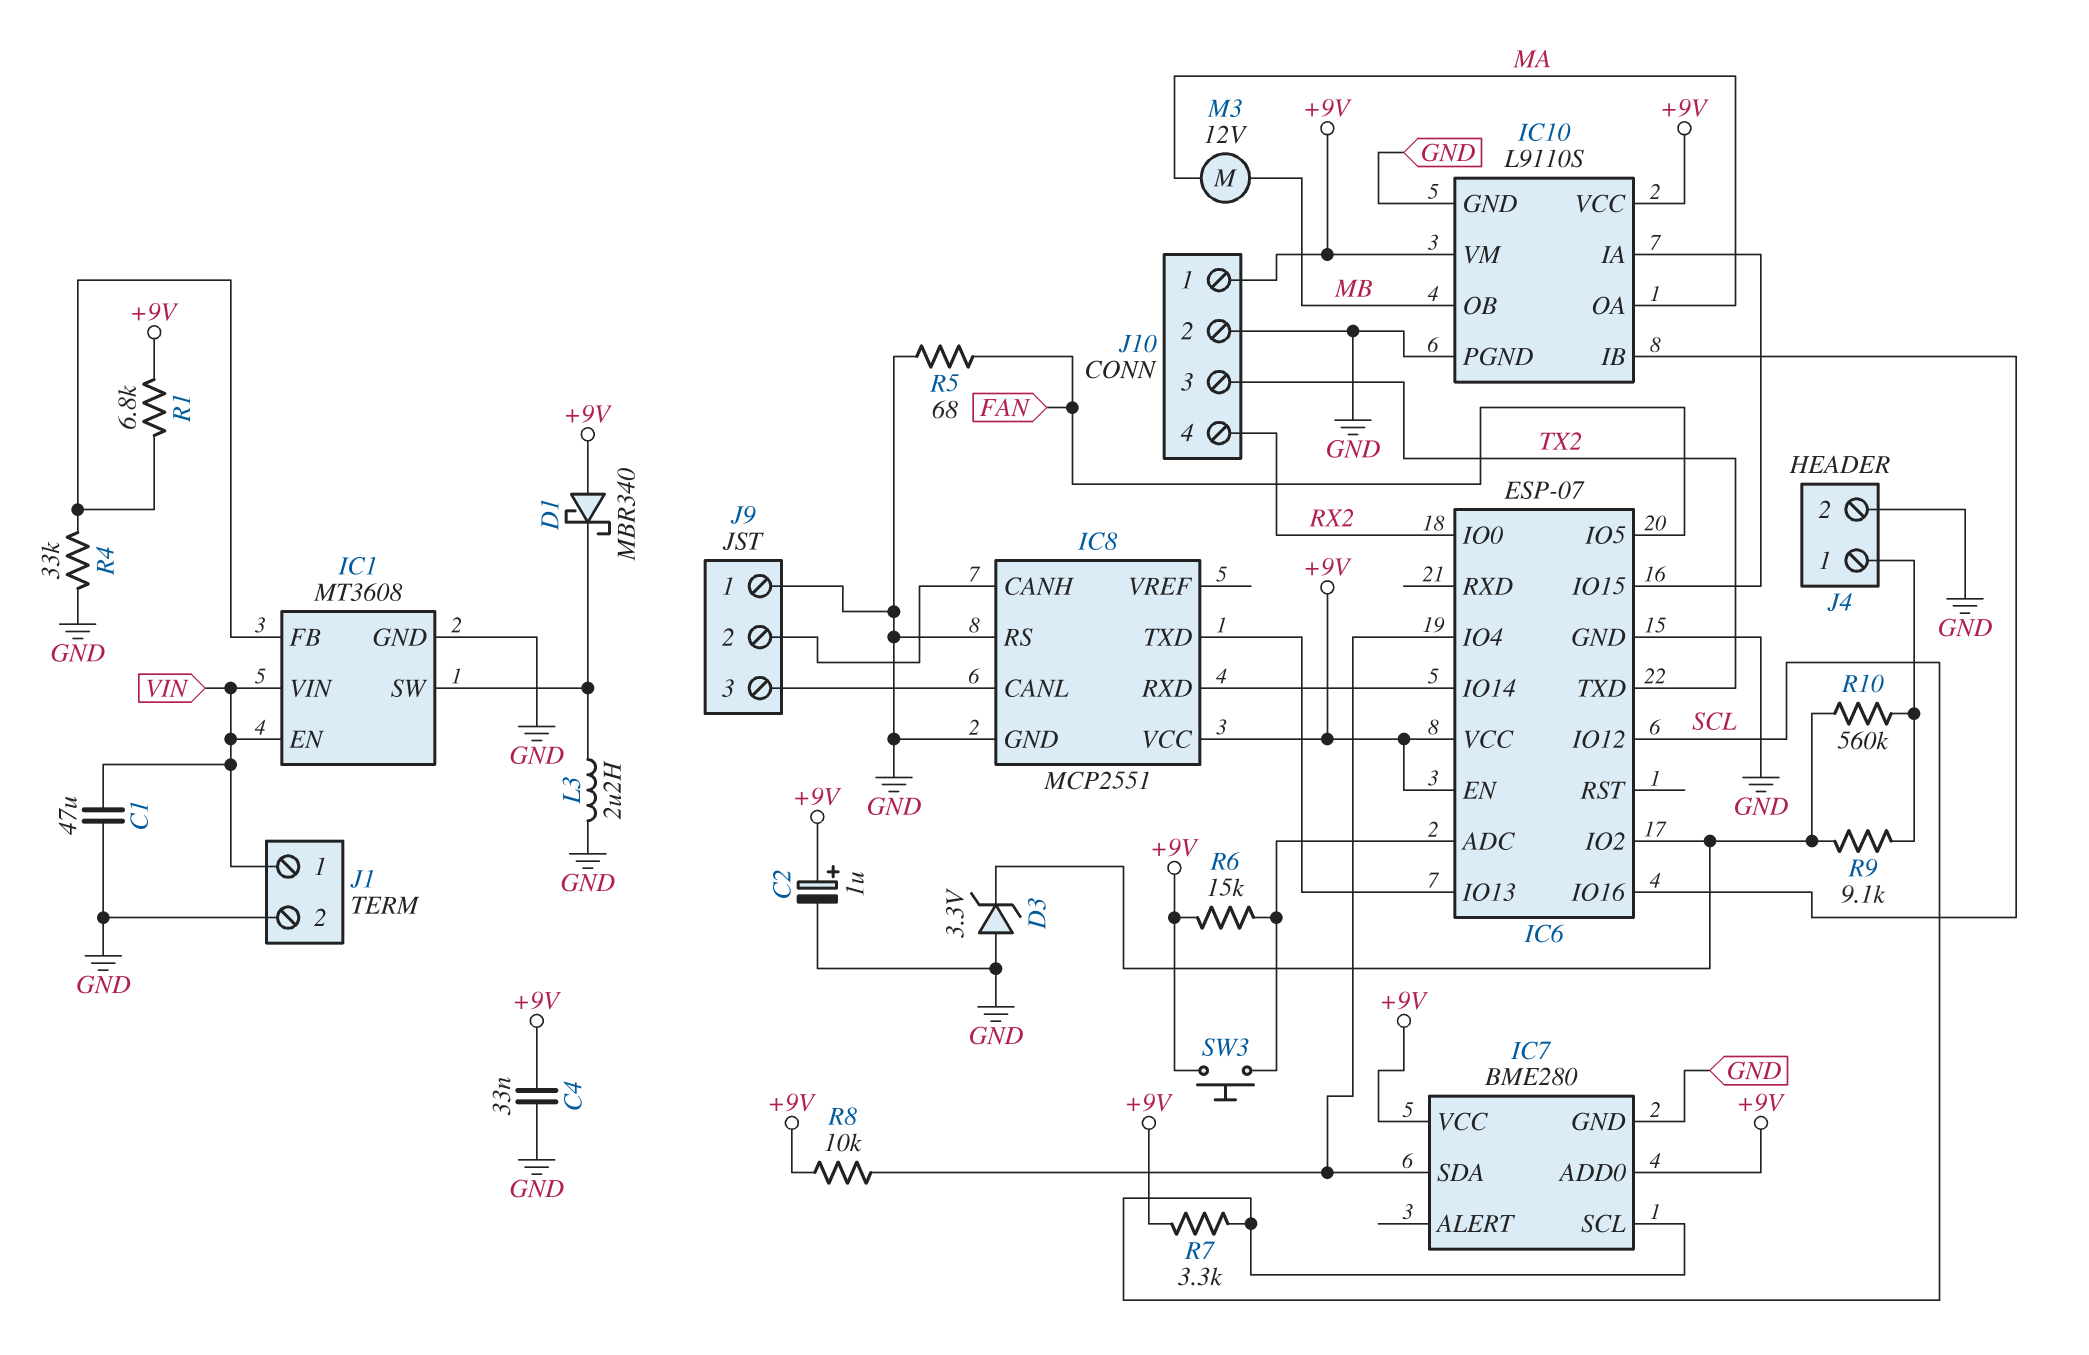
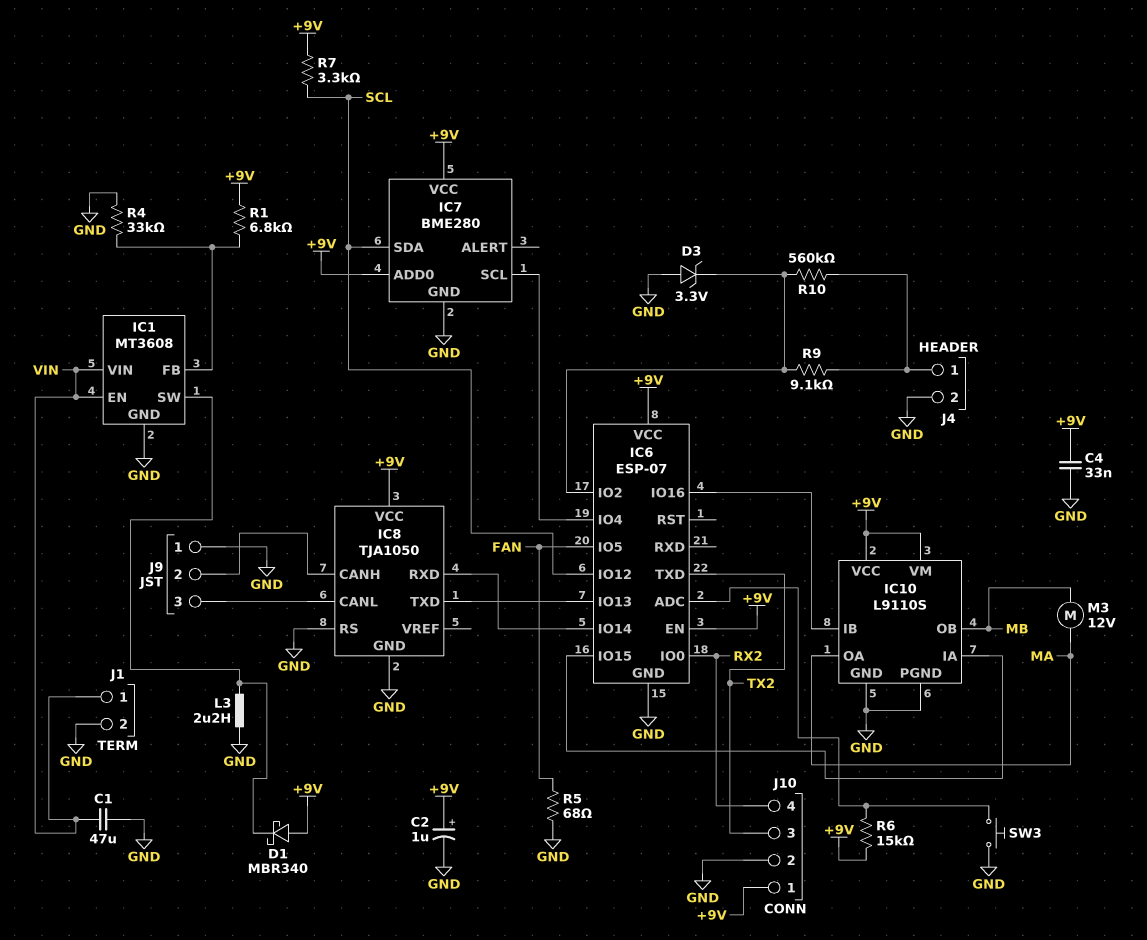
IC7 pin SCL: SCL -> IC6/IO4
IC7 pin SDA: IC6/IO4 -> SCL
IC8: MCP2551 -> TJA1050
R8: 10k (+9V, IC6/IO4) -> none
SW3: button (+9V, IC6/ADC) -> button (GND, IC6/ADC)

